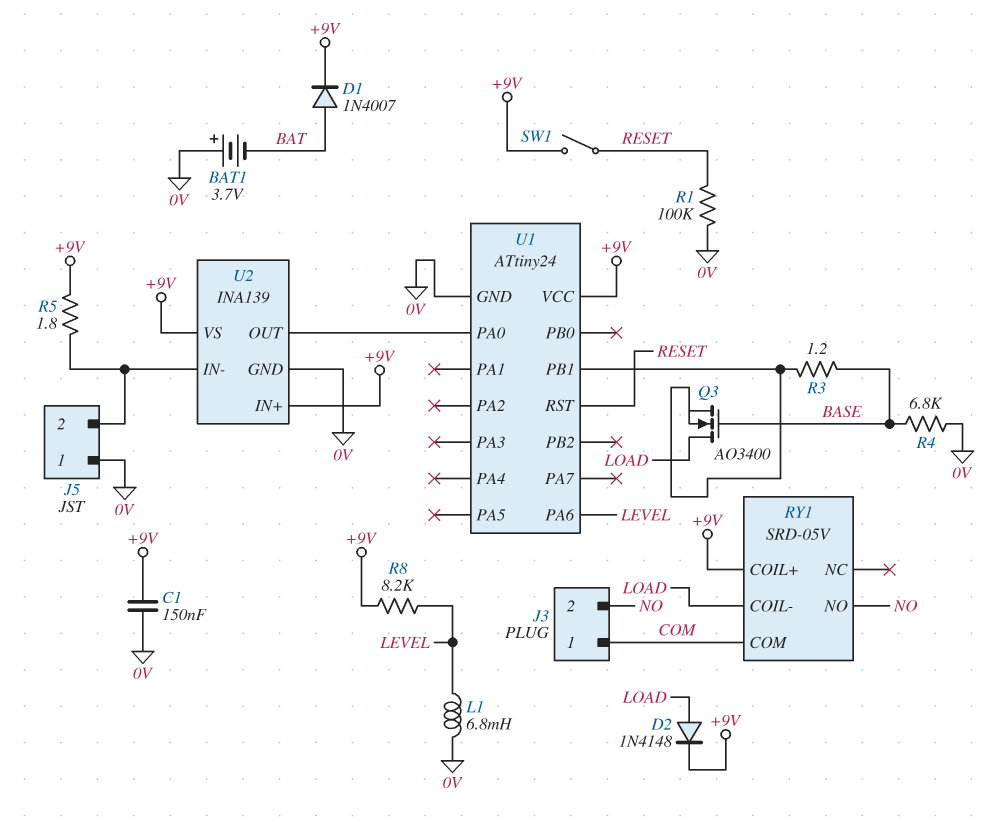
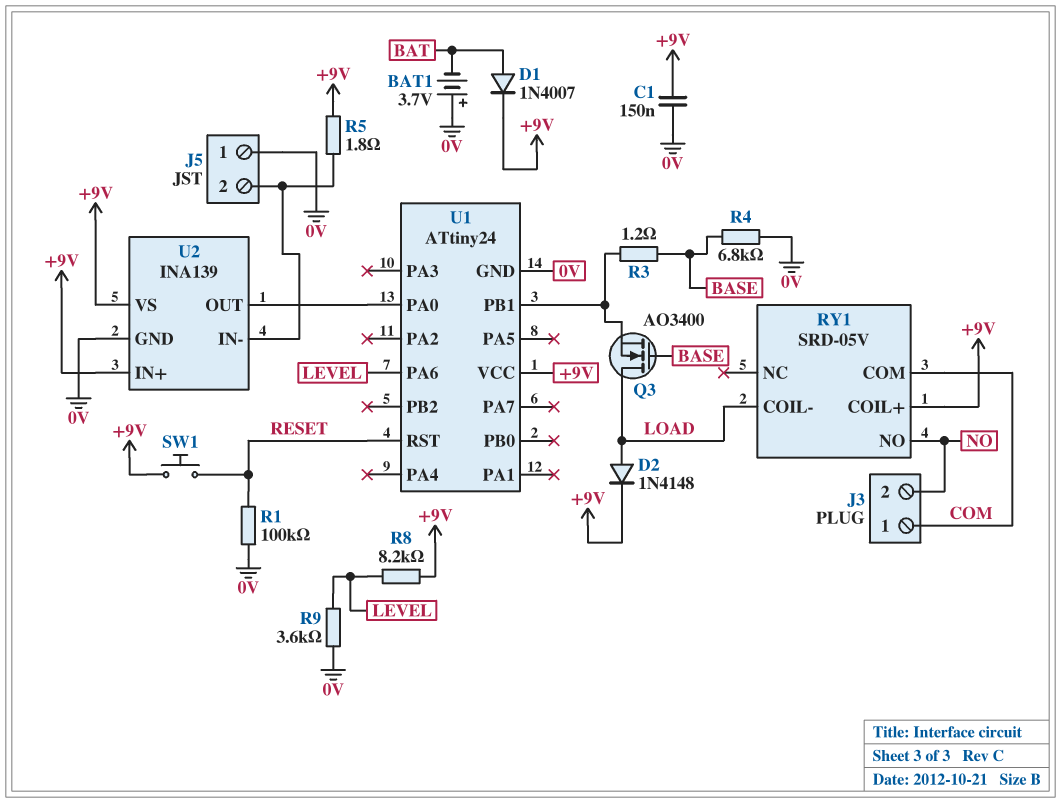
L1: 6.8mH (0V, LEVEL) -> none
R9: none -> 3.6k (0V, LEVEL)
SW1: switch (+9V, RESET) -> button (+9V, RESET)

